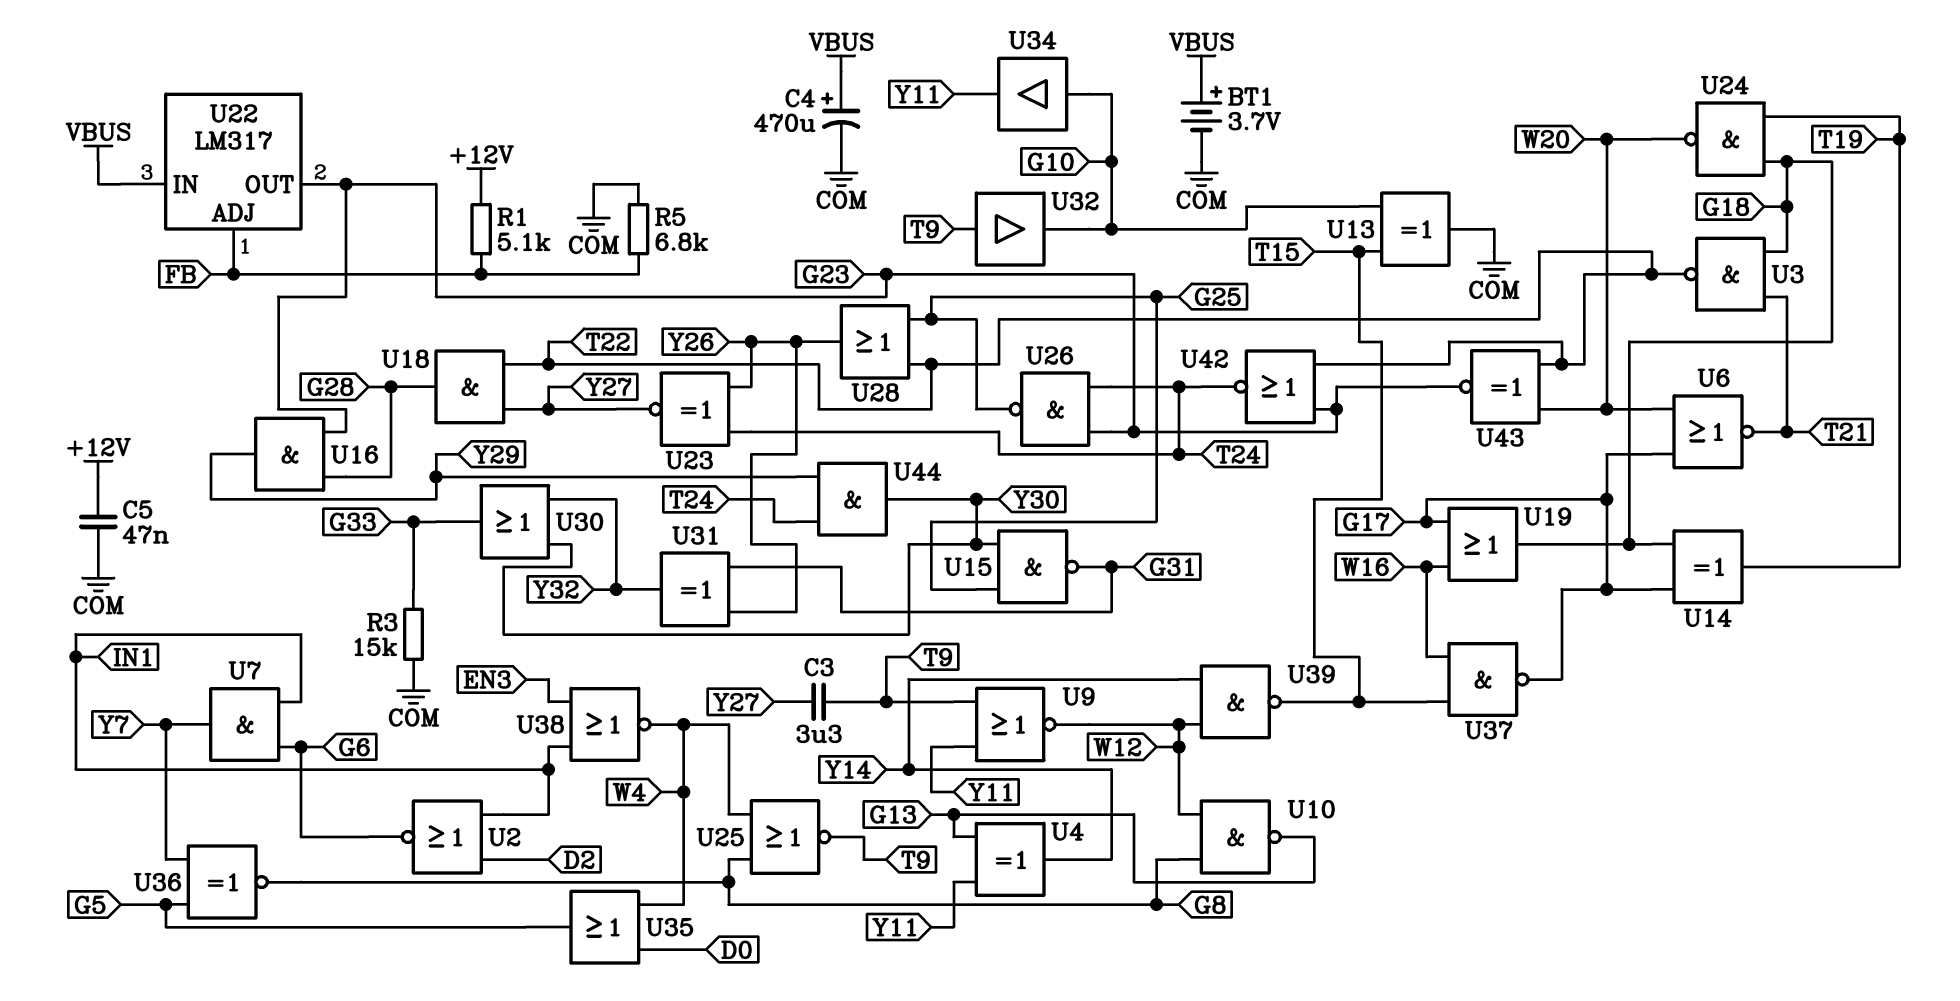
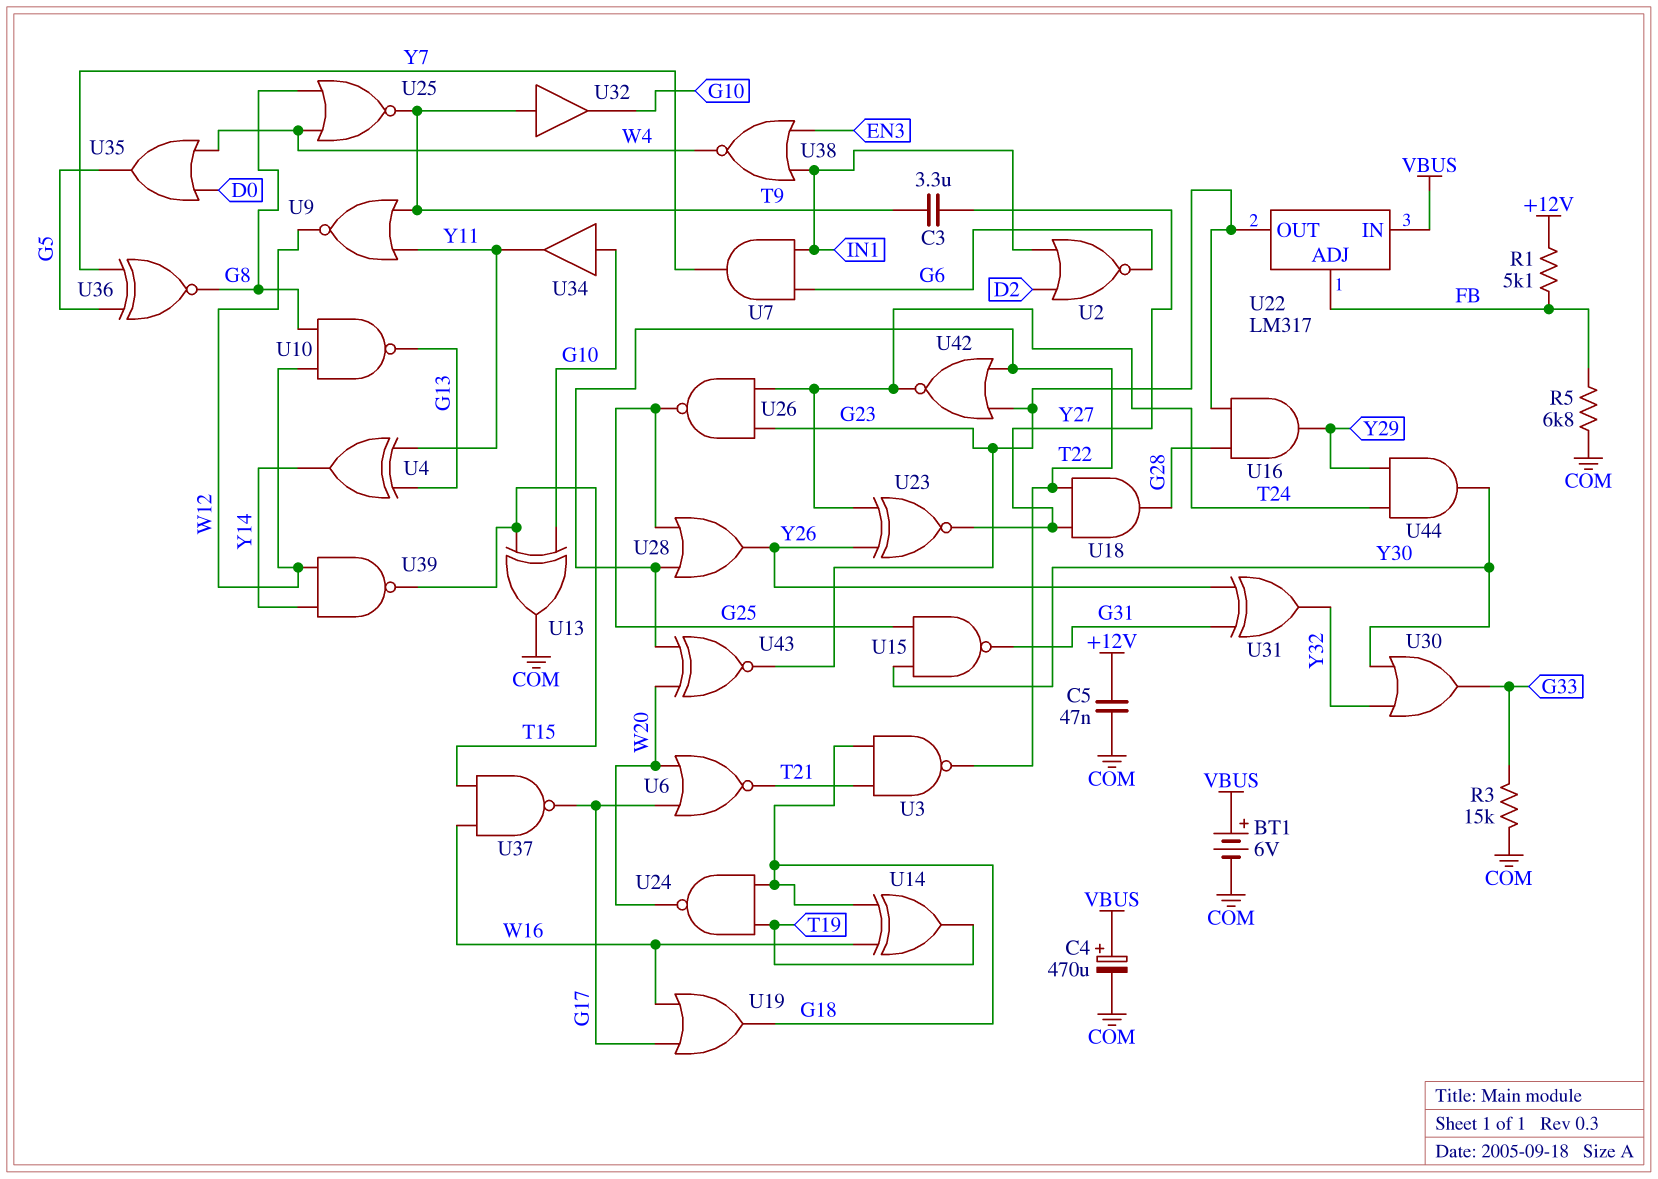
BT1: 3.7V (plus VBUS, minus COM) -> 6V (plus VBUS, minus COM)
U14: XOR (in G17, in G18, out T19) -> XOR (in G18, in W16, out T19)

